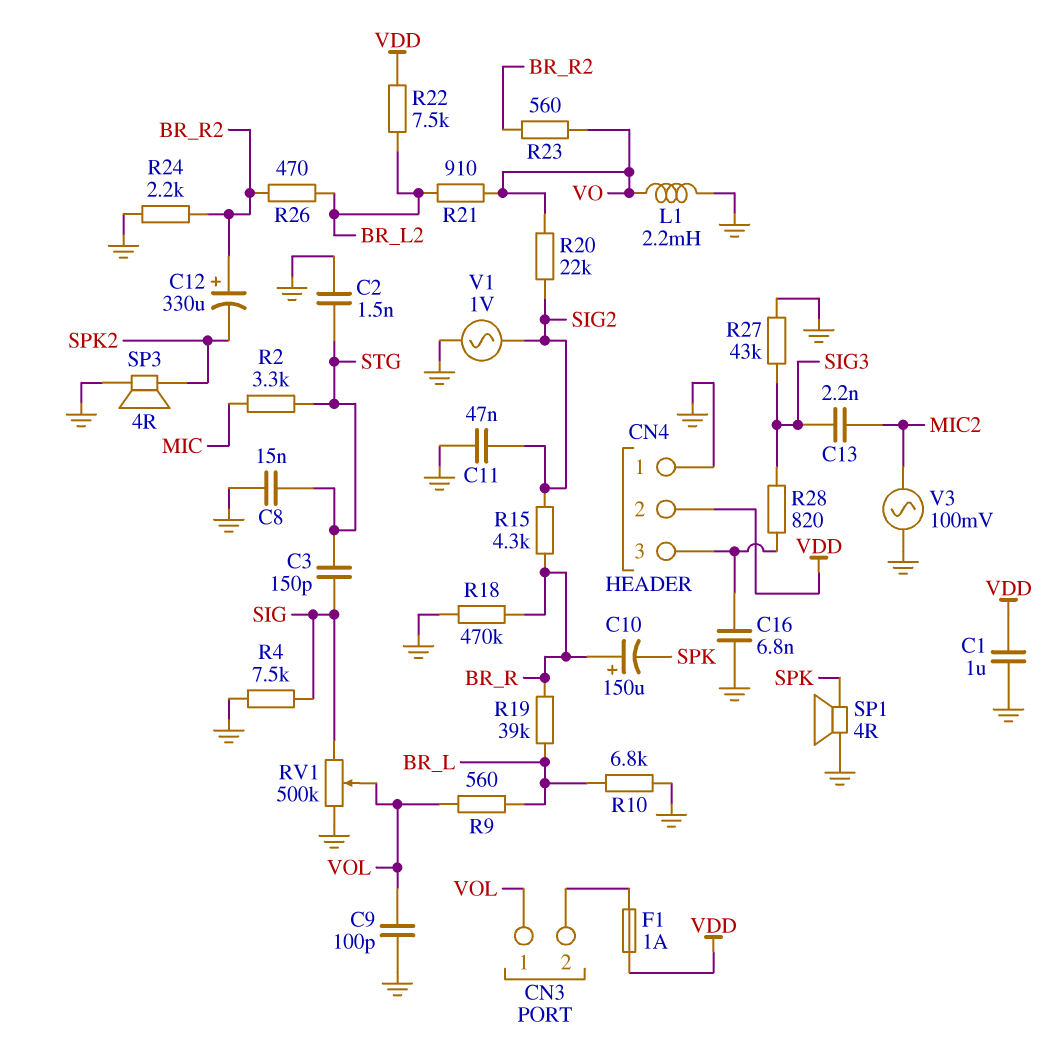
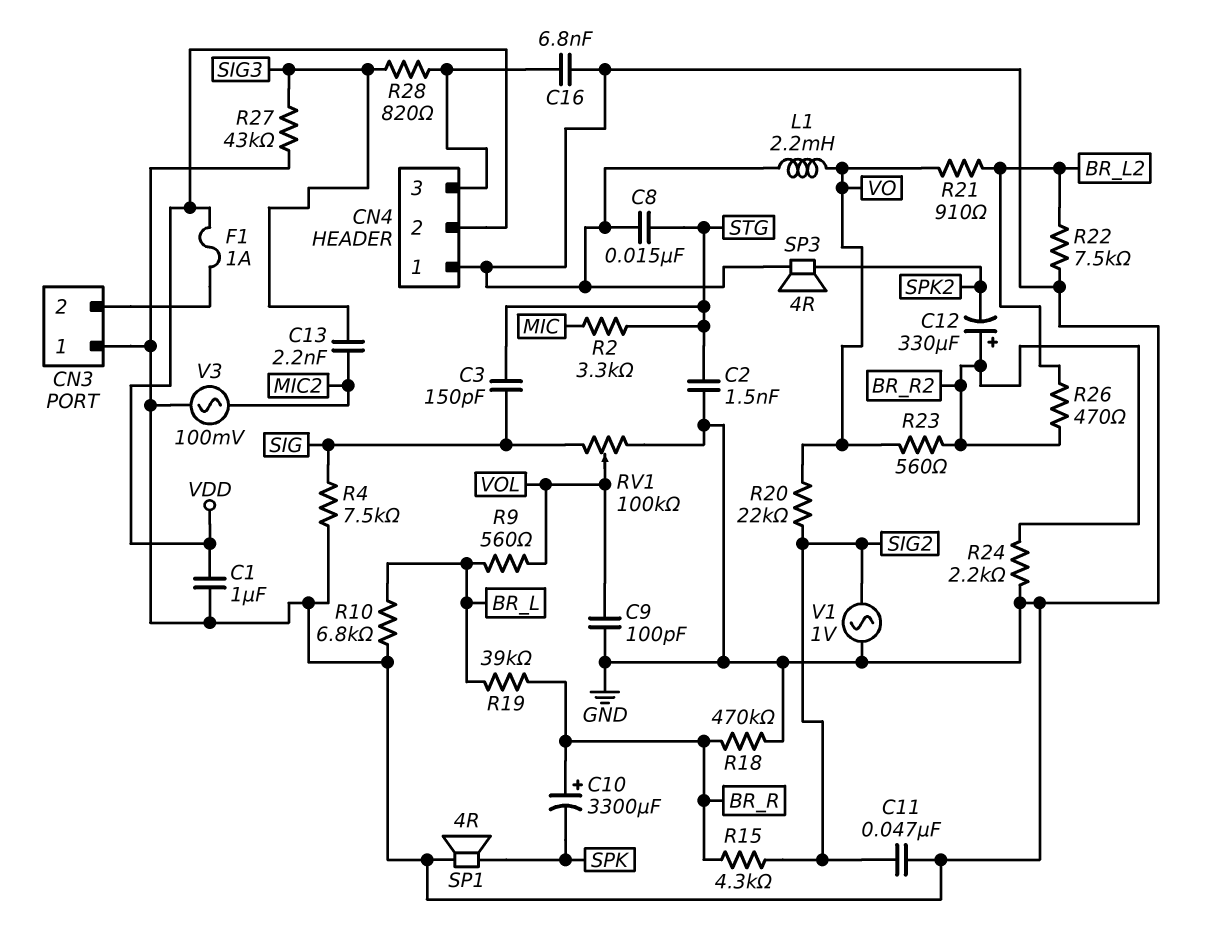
C10: 150uF (plus BR_R, minus SPK) -> 3300uF (plus BR_R, minus SPK)
CN3 pin 1: VOL -> GND
R22: 7.5k (BR_L2, VDD) -> 7.5k (BR_L2, GND)
RV1: 500k (GND, SIG, wiper VOL) -> 100k (GND, SIG, wiper VOL)

